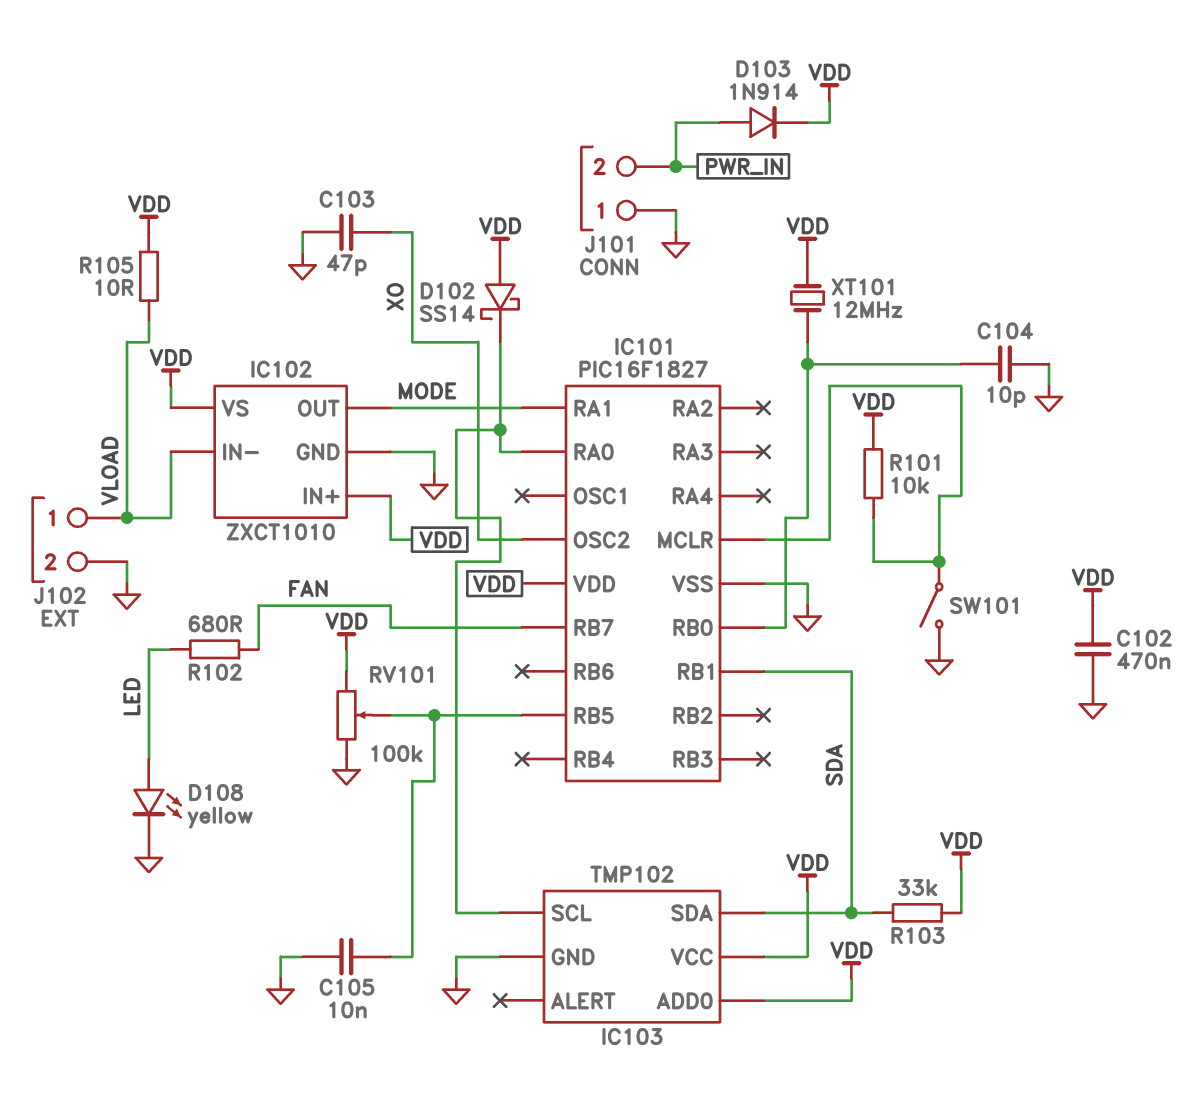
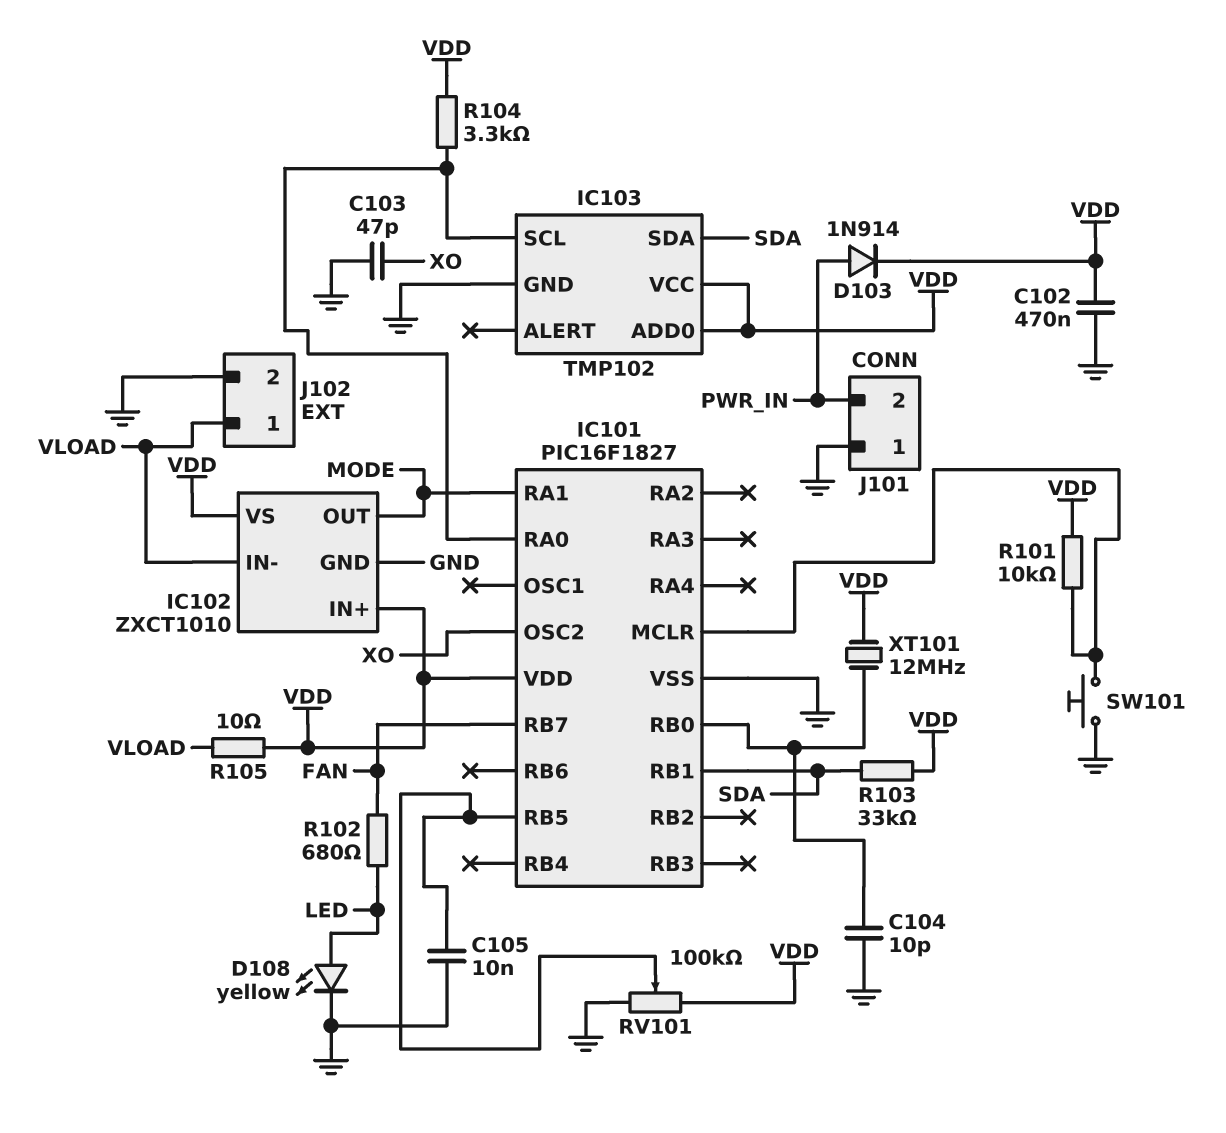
D102: schottky SS14 (A VDD, K IC101/RA0) -> none
R104: none -> 3.3k (IC101/RA0, VDD)
SW101: switch (GND, IC101/MCLR) -> button (GND, IC101/MCLR)

